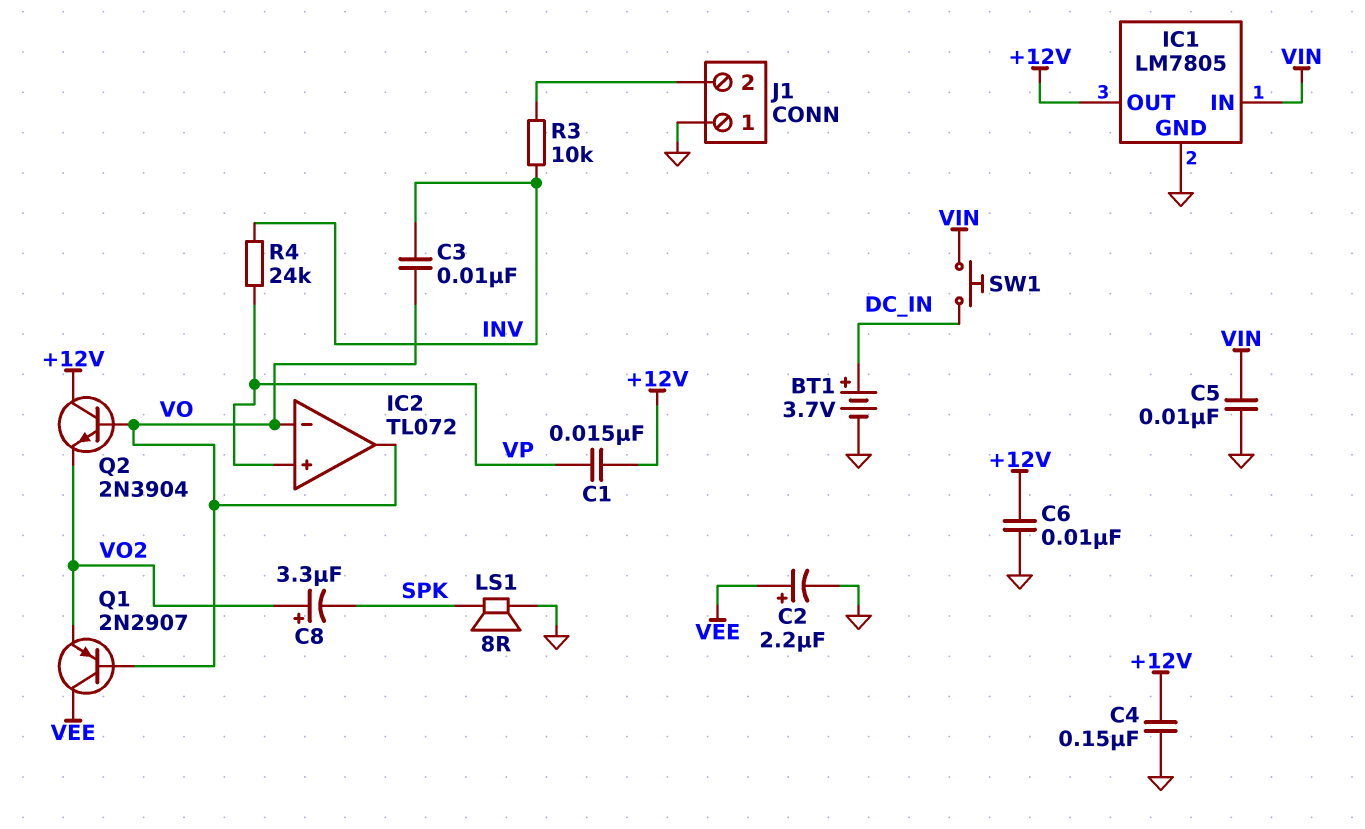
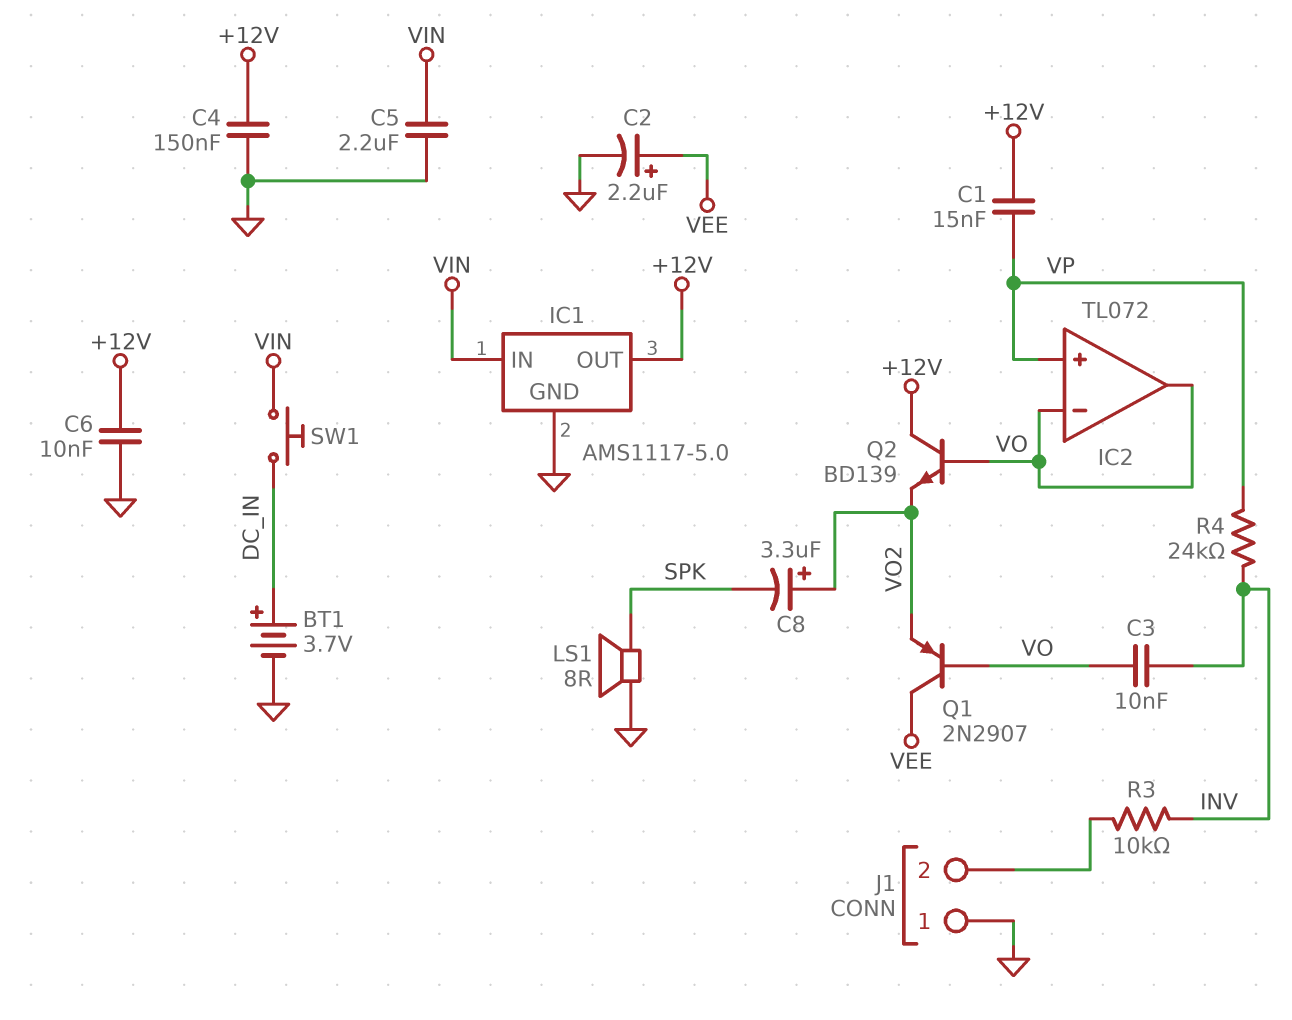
C5: 10nF (GND, VIN) -> 2.2uF (GND, VIN)
IC1: LM7805 -> AMS1117-5.0
Q2: NPN 2N3904 (B VO, C +12V, E VO2) -> NPN BD139 (B VO, C +12V, E VO2)

